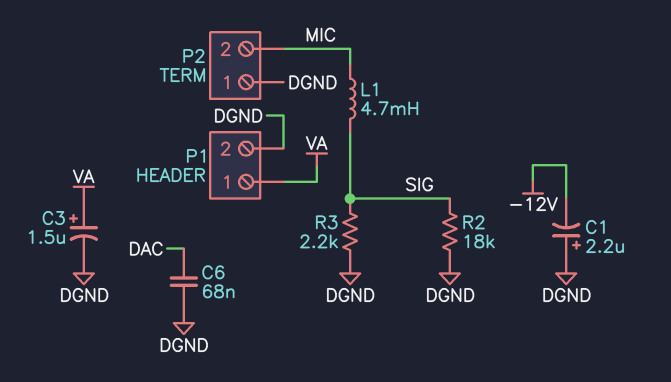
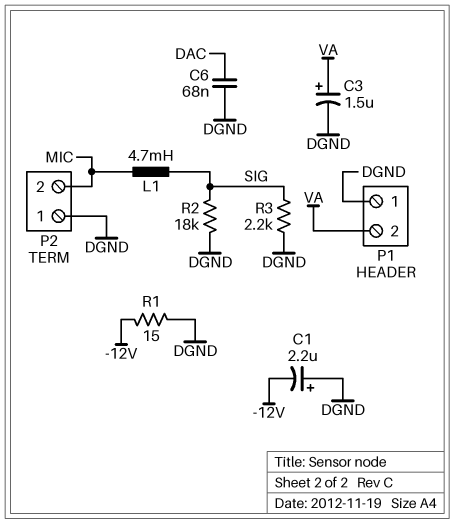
P1 pin 1: VA -> DGND
P1 pin 2: DGND -> VA
R1: none -> 15 (-12V, DGND)

